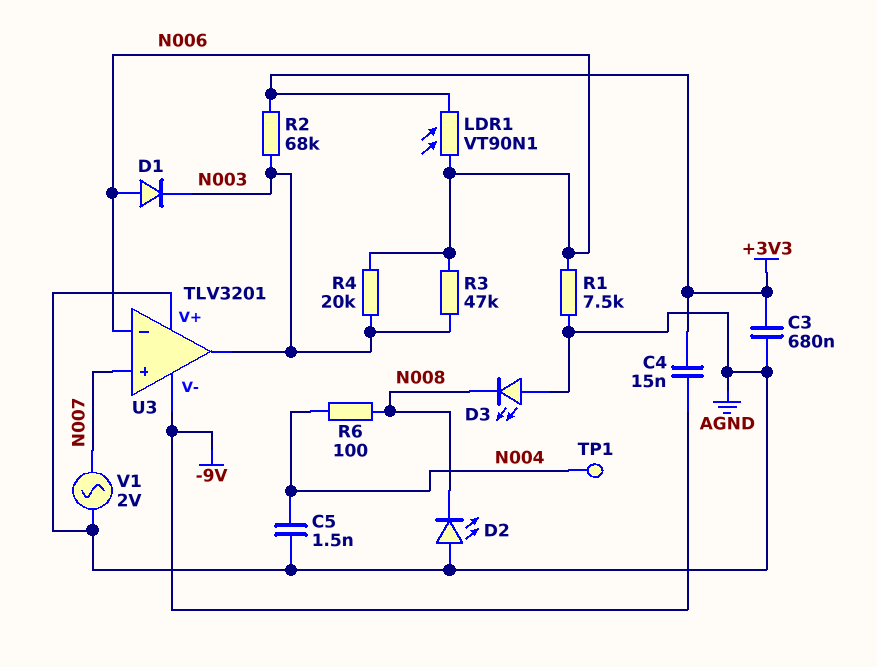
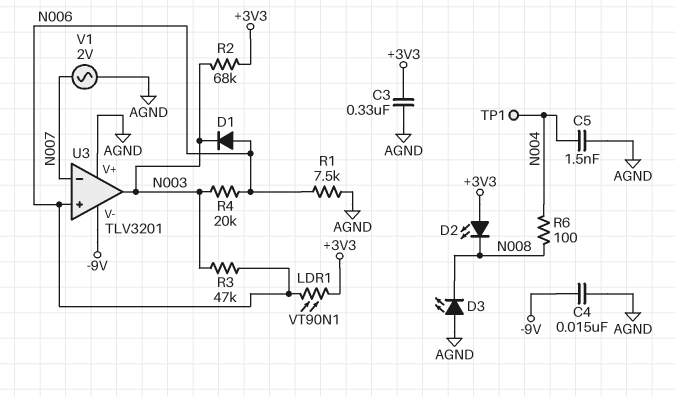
C3: 680nF (+3V3, AGND) -> 330nF (+3V3, AGND)
C4: 15nF (+3V3, -9V) -> 15nF (-9V, AGND)
D2: LED (A AGND, K N008) -> LED (A +3V3, K N008)
U3 pin in+: N007 -> N006
U3 pin in-: N006 -> N007

